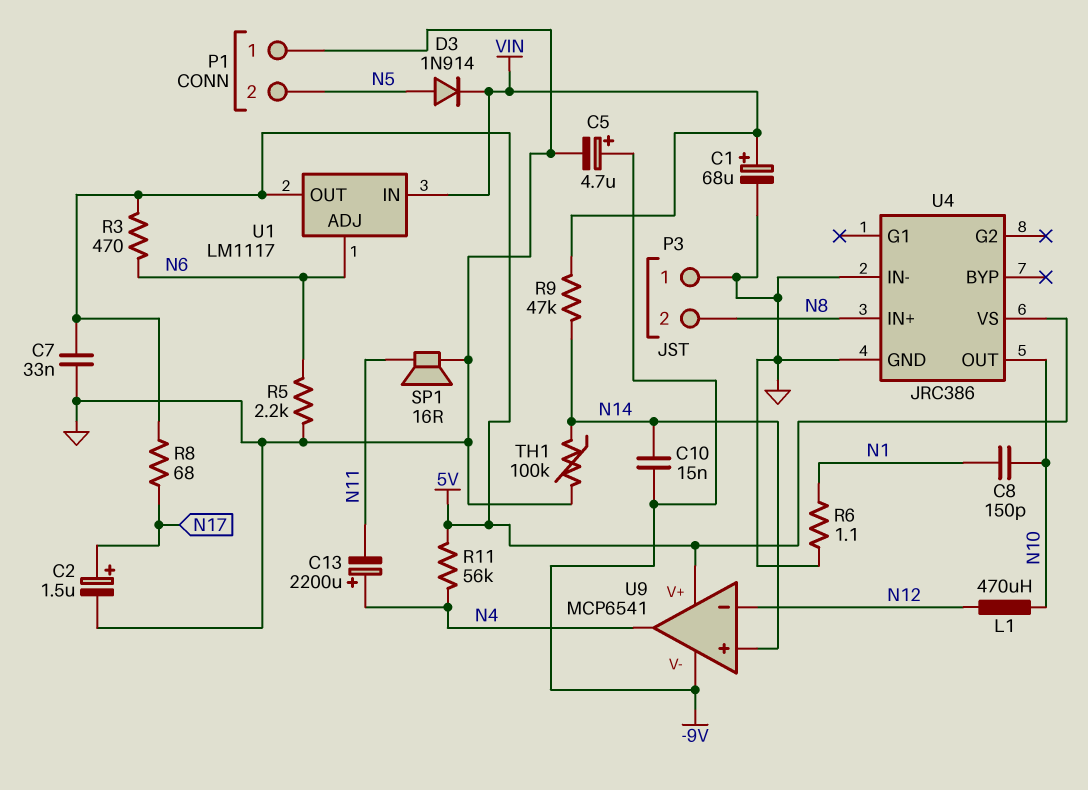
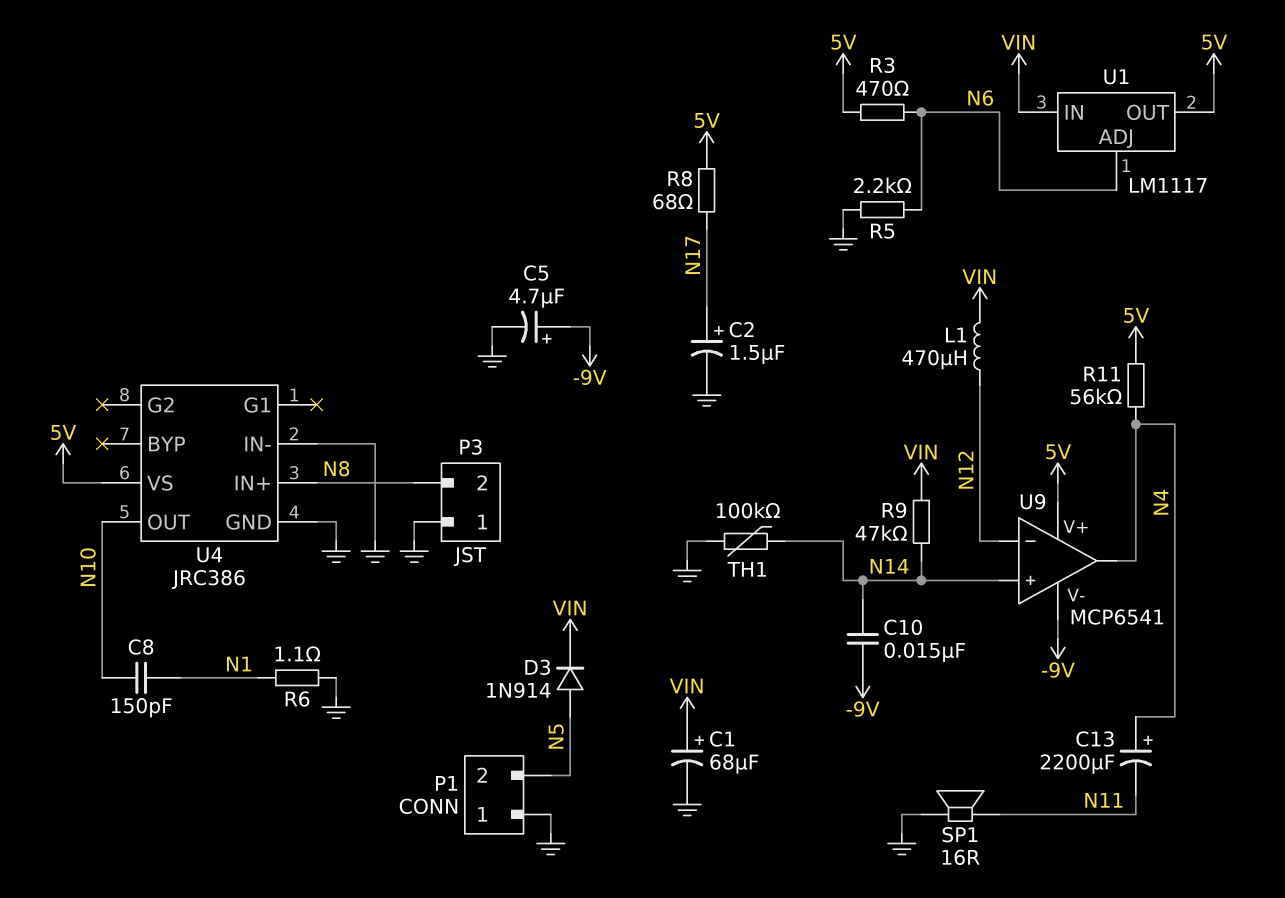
C7: 33nF (5V, GND) -> none
L1: 470uH (N10, N12) -> 470uH (N12, VIN)

